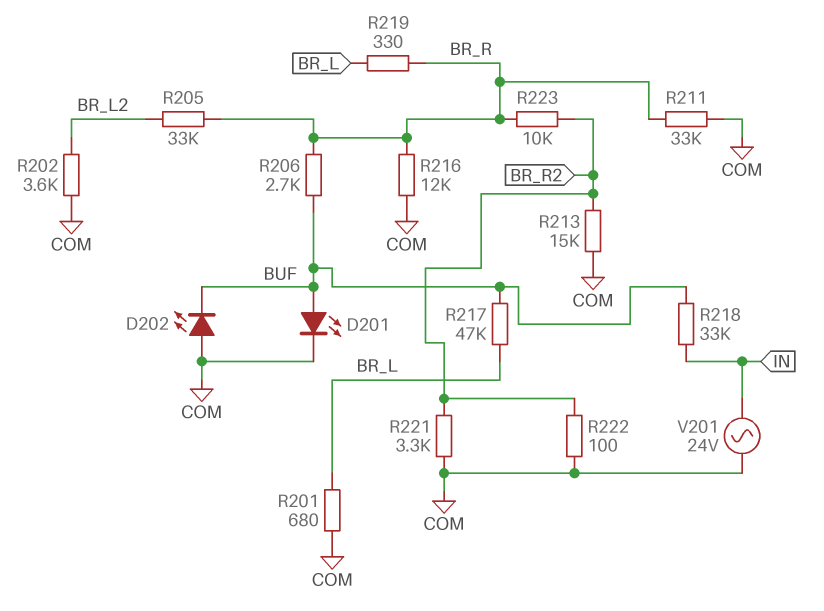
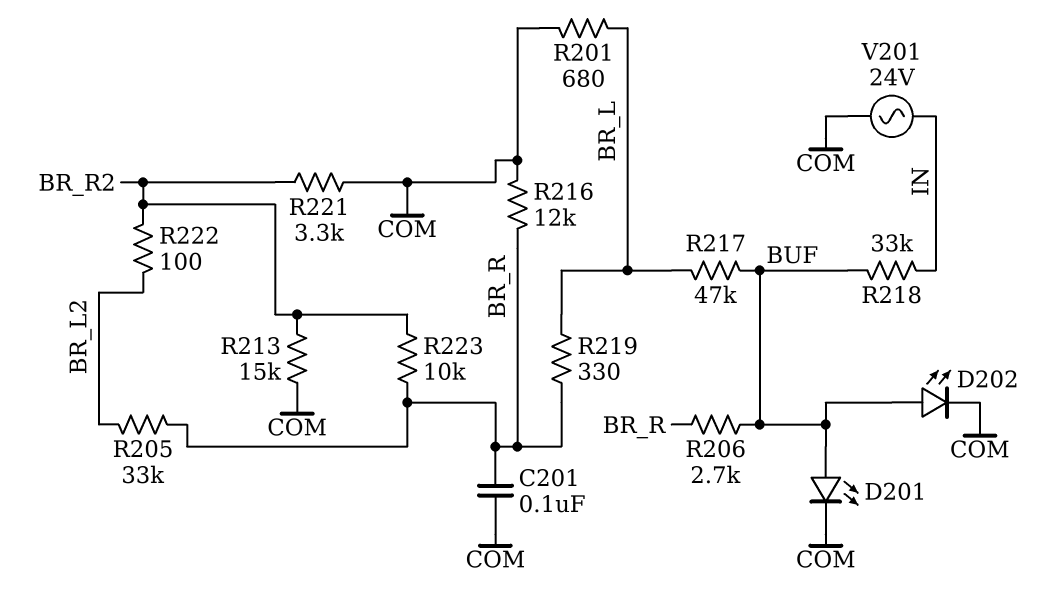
C201: none -> 100nF (BR_R, COM)
D202: LED (A COM, K BUF) -> LED (A BUF, K COM)
R202: 3.6k (BR_L2, COM) -> none
R211: 33k (BR_R, COM) -> none
R222: 100 (BR_R2, COM) -> 100 (BR_L2, BR_R2)

